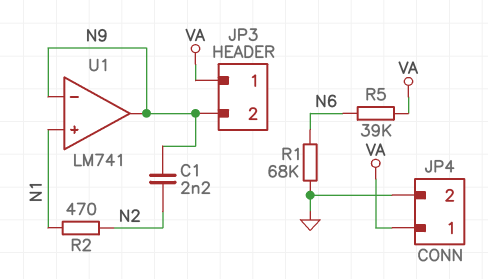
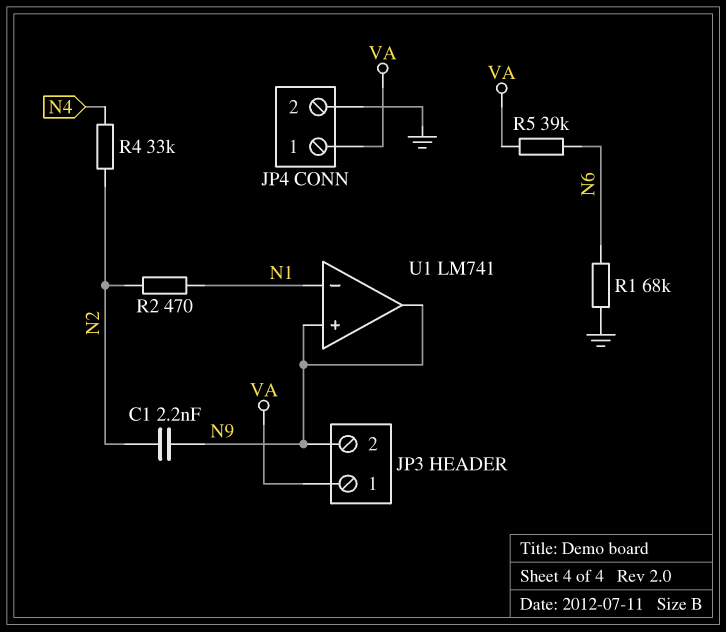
R4: none -> 33k (N2, N4)
U1 pin in+: N1 -> N9
U1 pin in-: N9 -> N1

